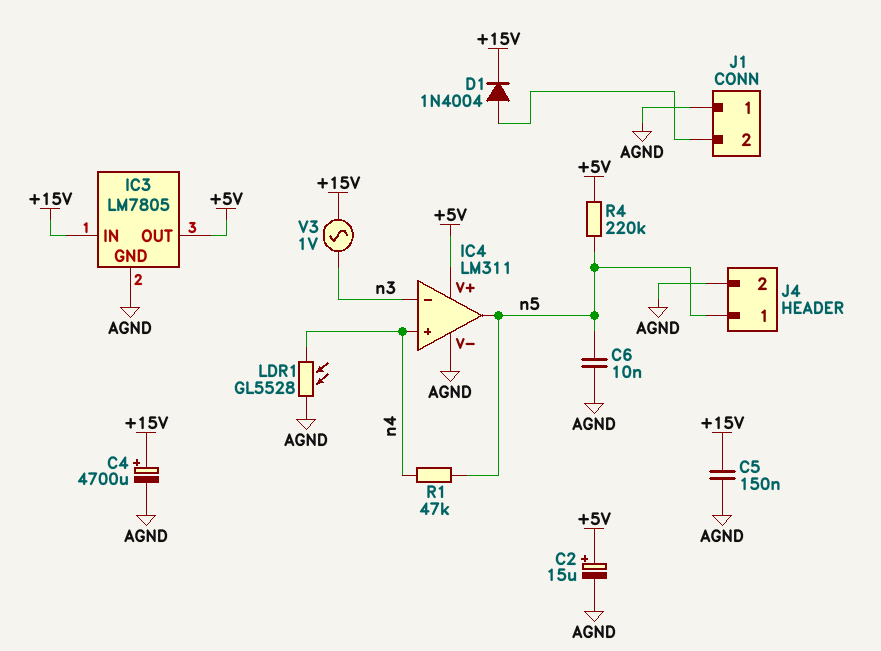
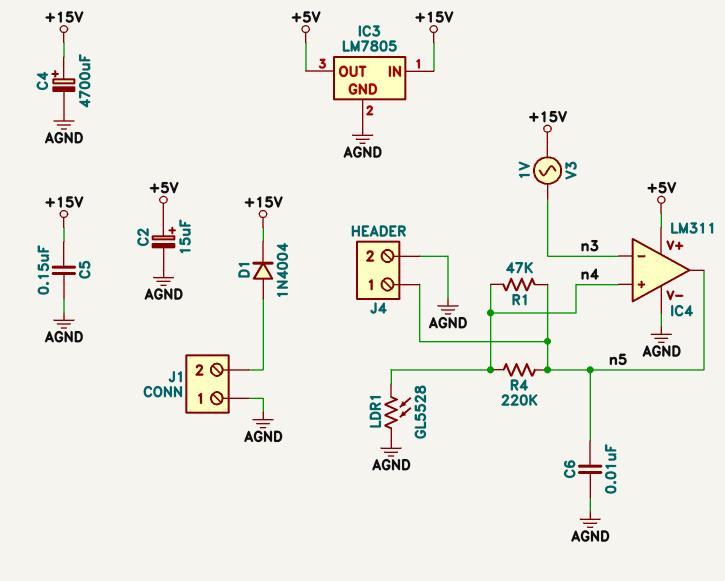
R4: 220k (+5V, n5) -> 220k (n4, n5)

